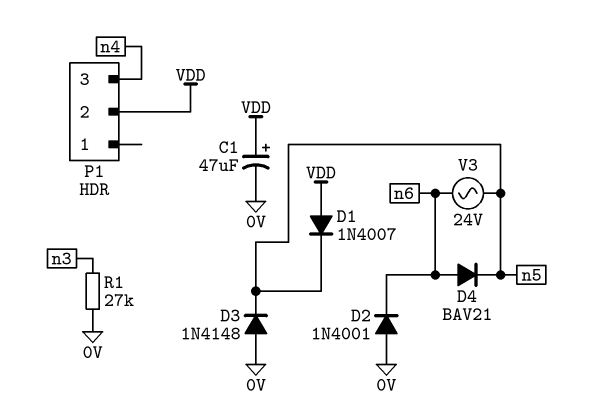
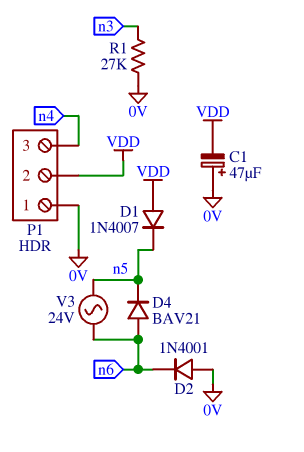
C1: 47uF (plus VDD, minus 0V) -> 47uF (plus 0V, minus VDD)
D3: diode 1N4148 (A 0V, K n5) -> none
P1 pin 1: none -> 0V

